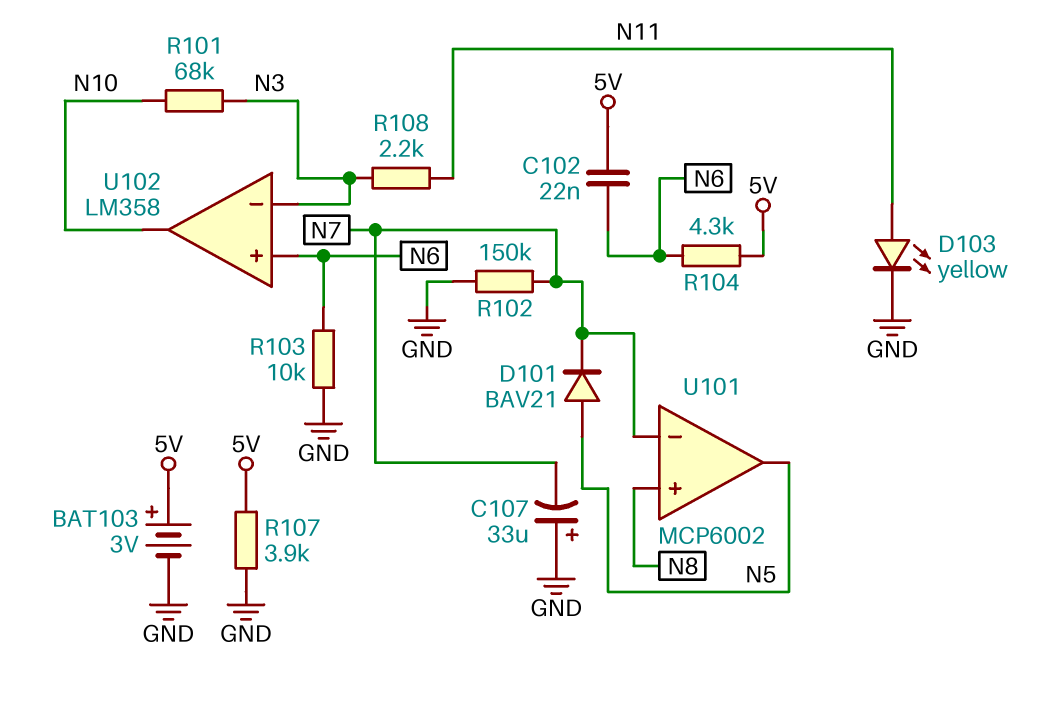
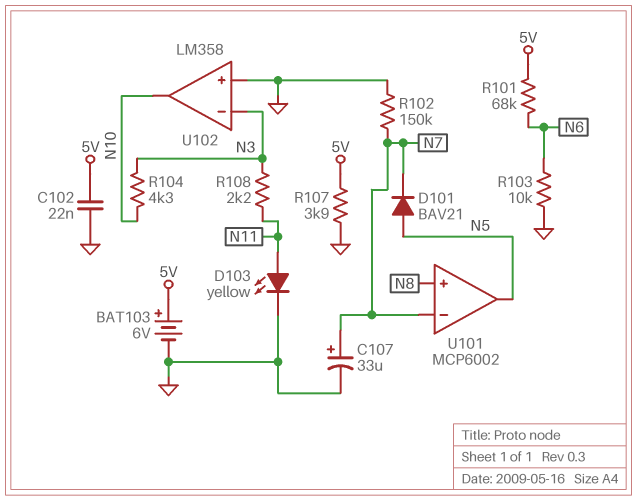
BAT103: 3V (plus 5V, minus GND) -> 6V (plus 5V, minus GND)
C102: 22nF (5V, N6) -> 22nF (5V, GND)
C107: 33uF (plus GND, minus N7) -> 33uF (plus N7, minus GND)
R101: 68k (N3, N10) -> 68k (5V, N6)
R104: 4.3k (5V, N6) -> 4.3k (N3, N10)
U102 pin in+: N6 -> GND

